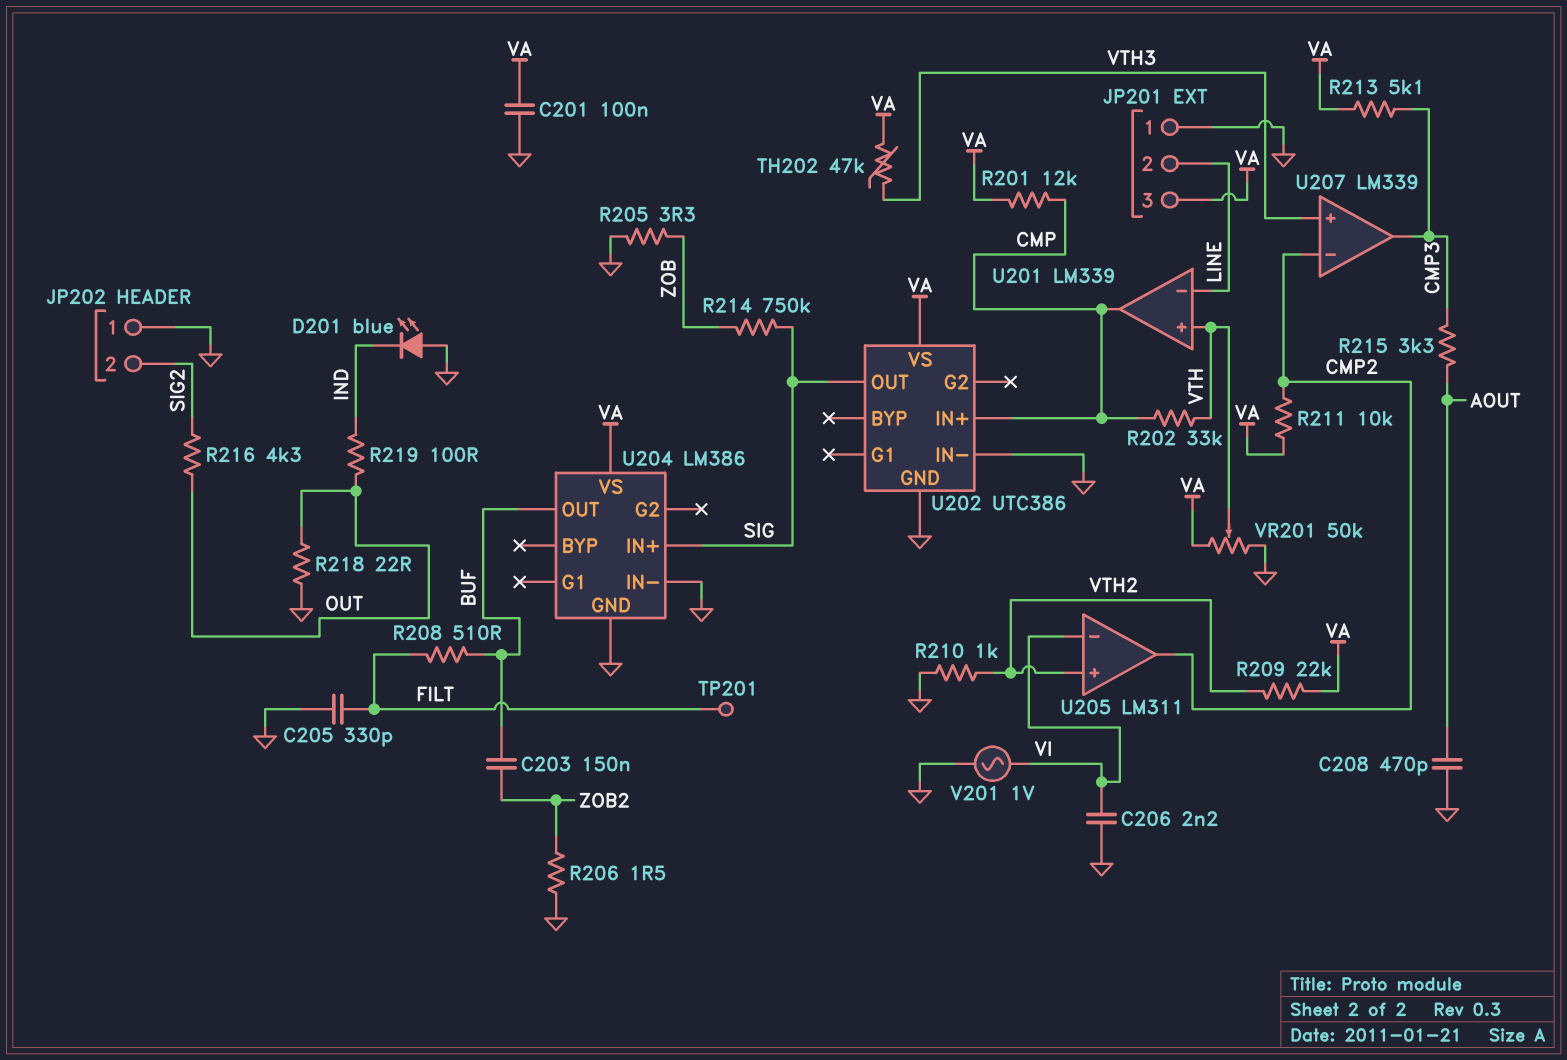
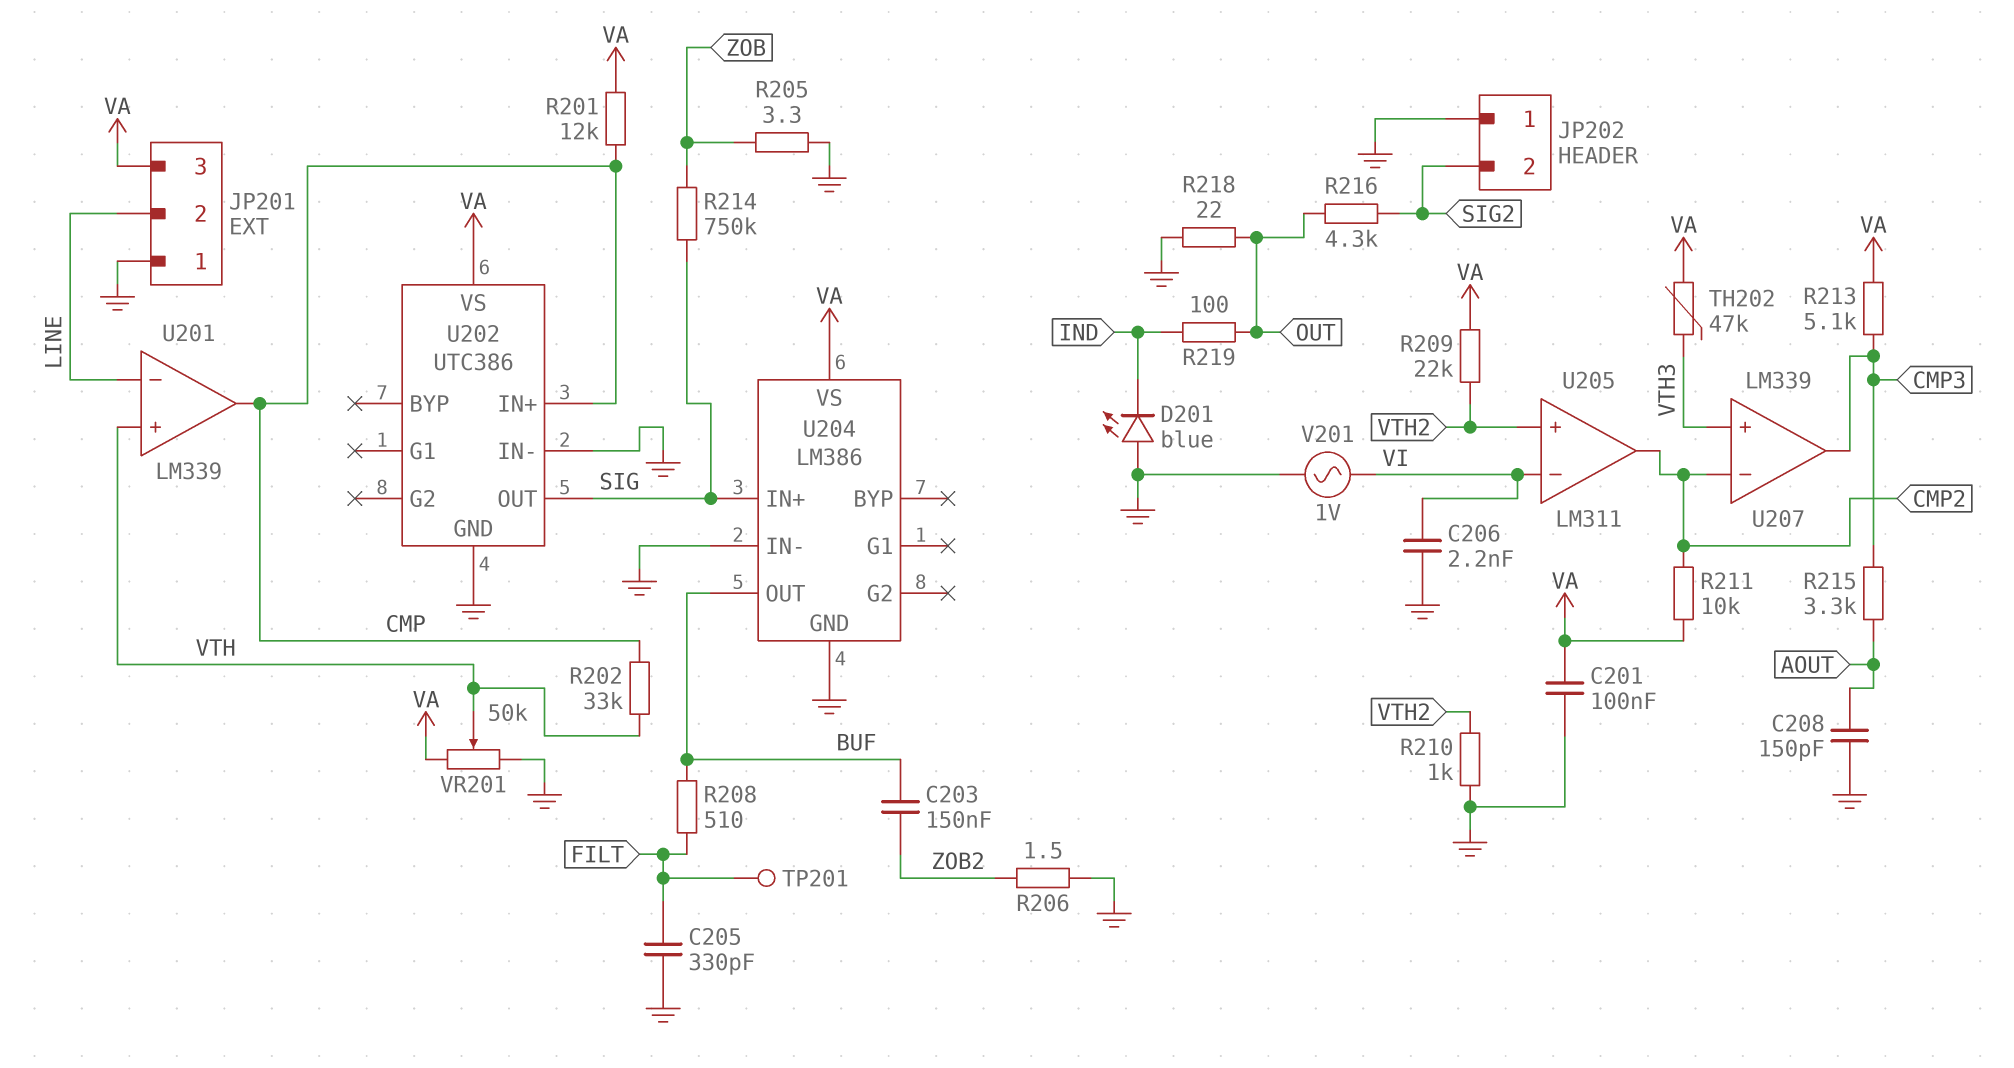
C208: 470pF (AOUT, GND) -> 150pF (AOUT, GND)

